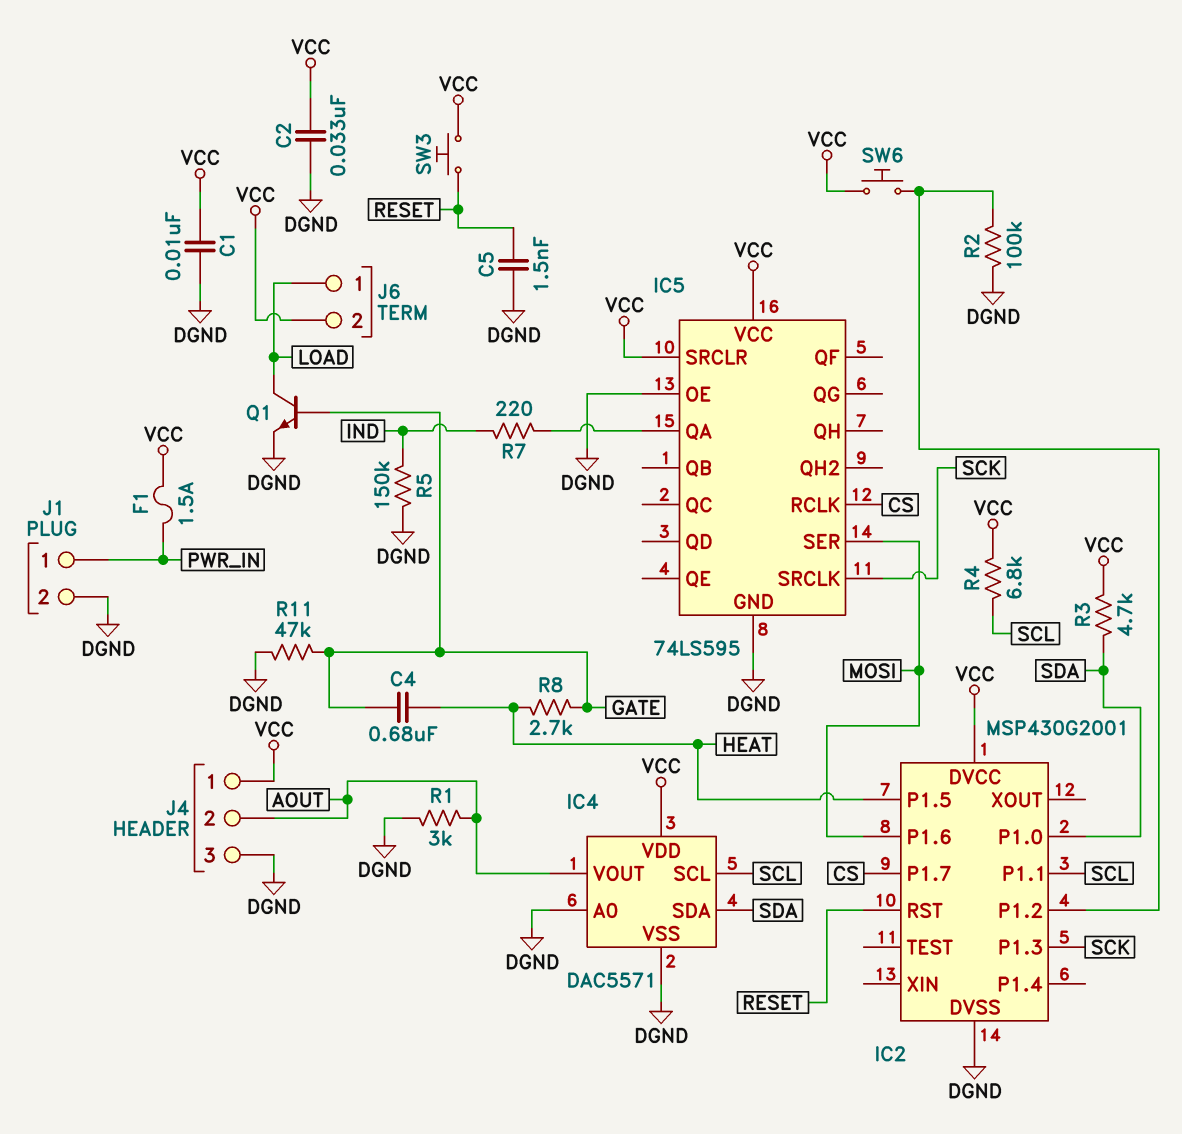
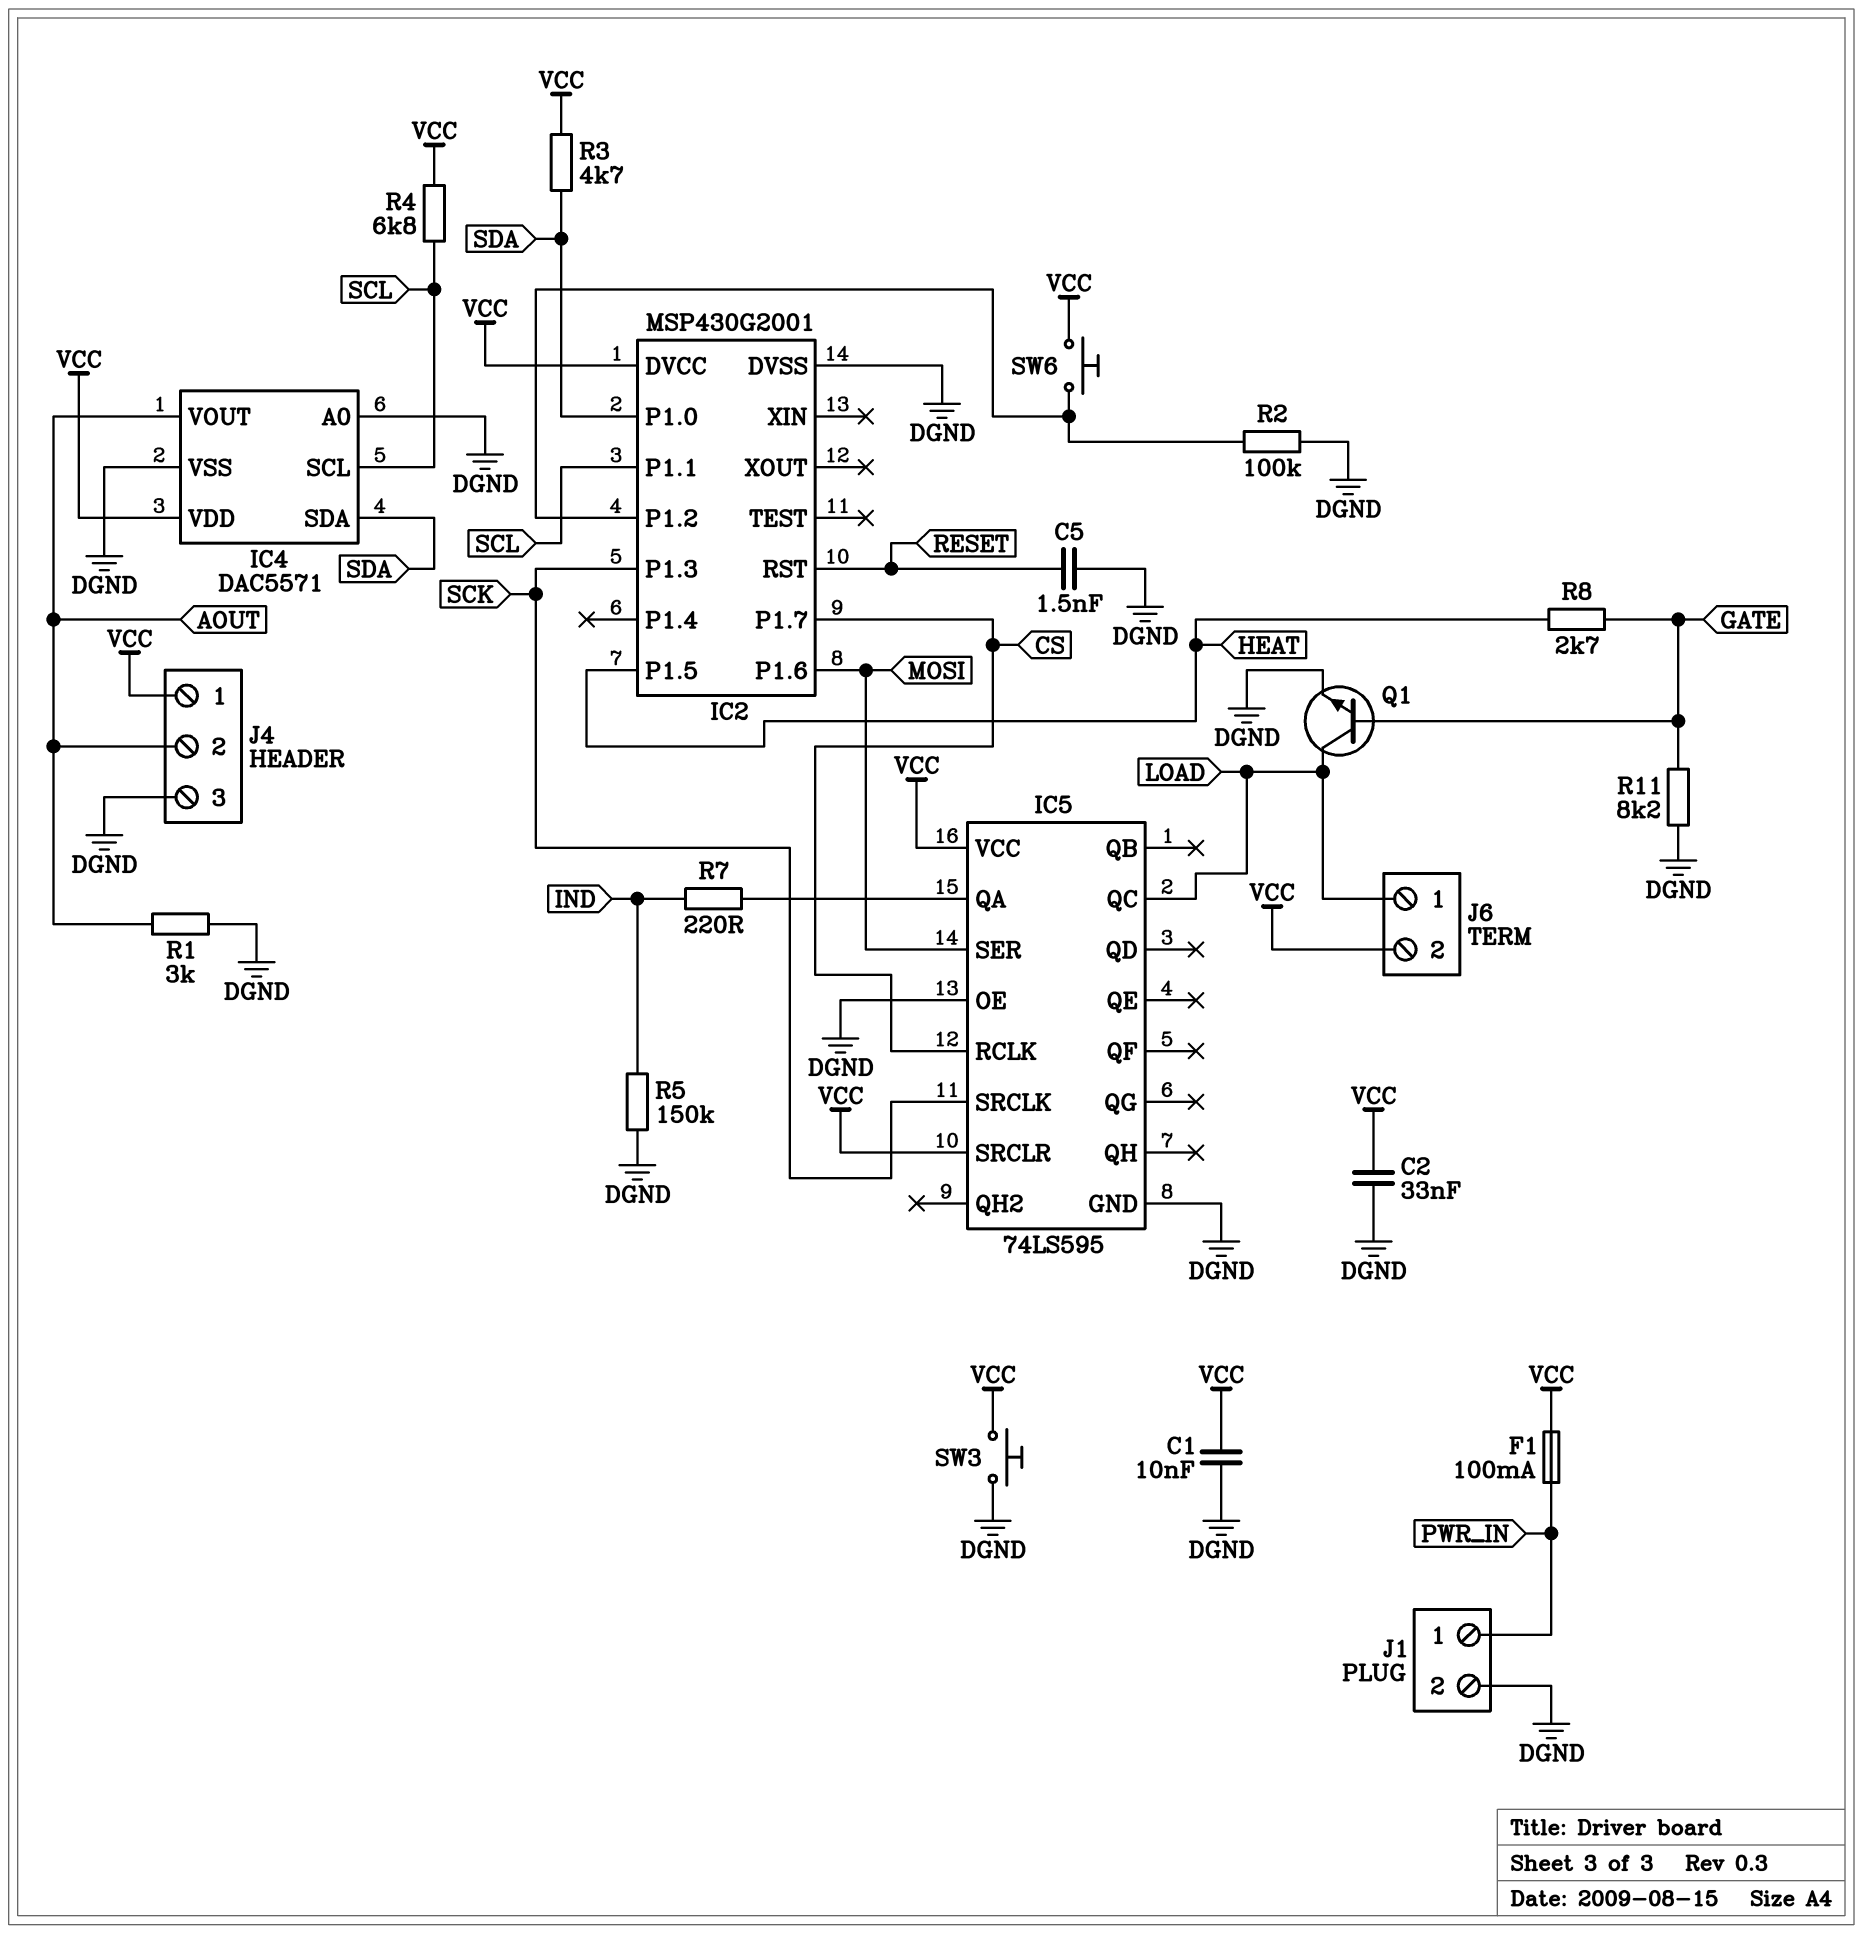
C4: 680nF (GATE, HEAT) -> none
F1: 1.5A (PWR_IN, VCC) -> 100mA (PWR_IN, VCC)
IC5 pin QC: none -> LOAD
R11: 47k (DGND, GATE) -> 8.2k (DGND, GATE)
SW3: button (RESET, VCC) -> button (DGND, VCC)

